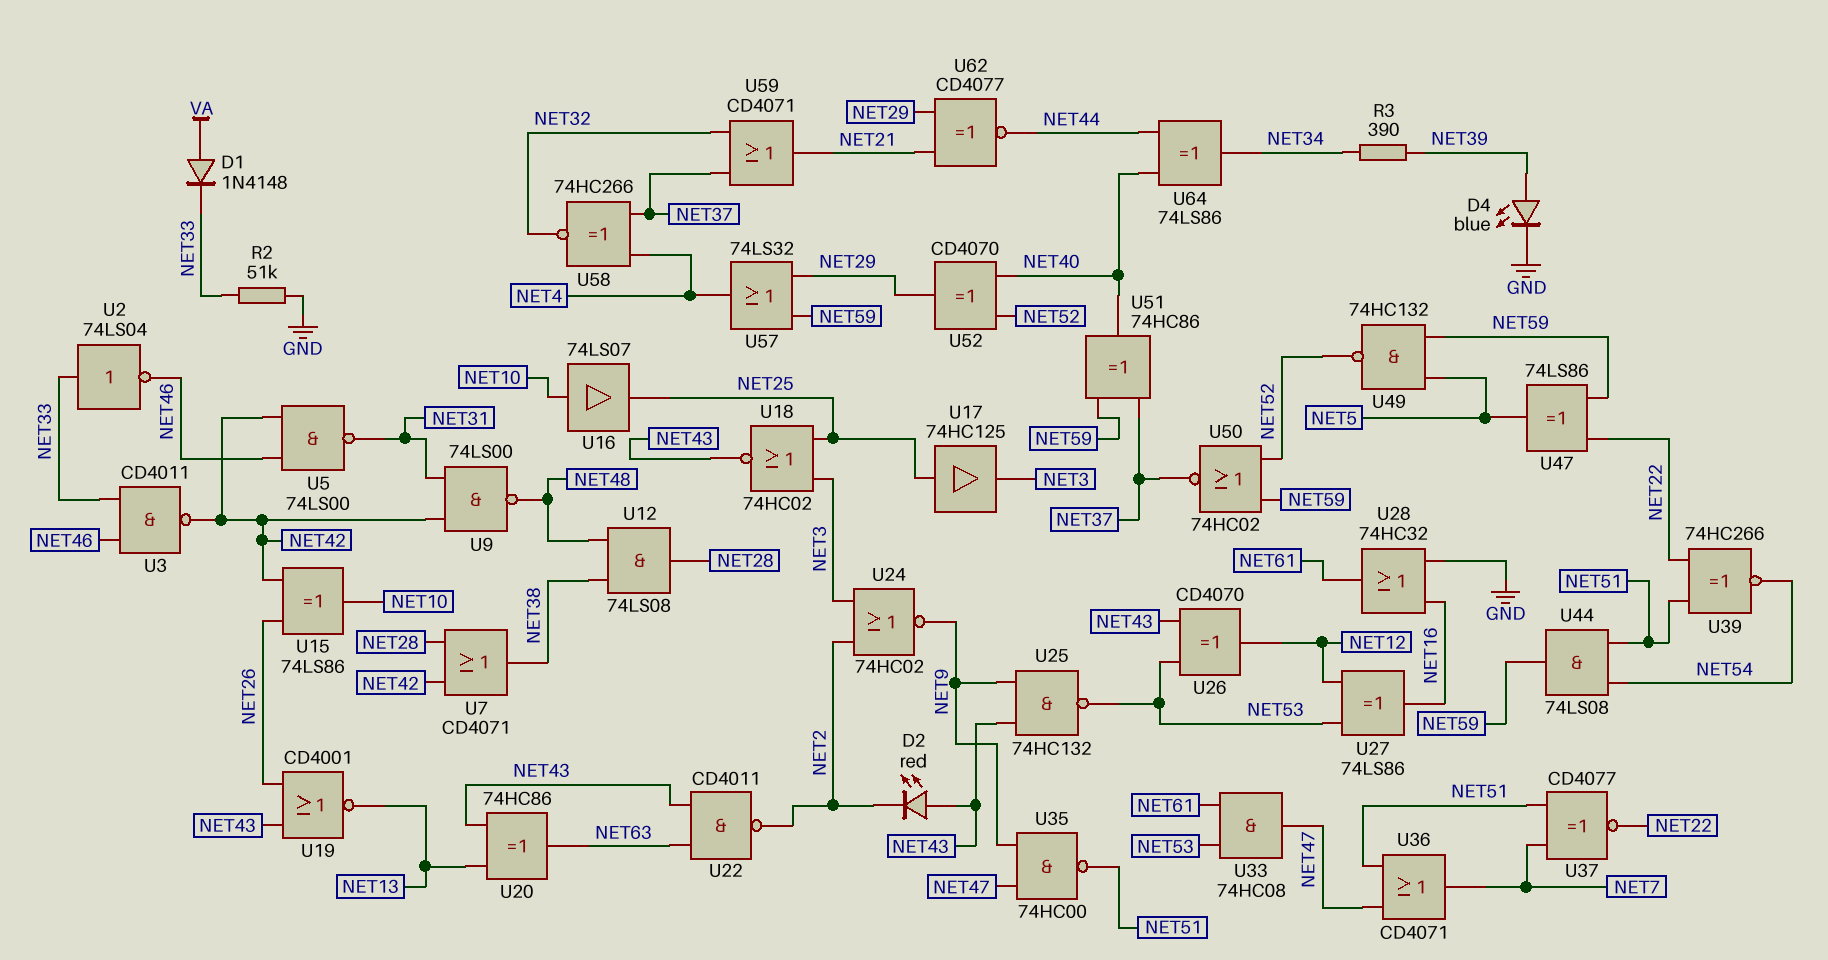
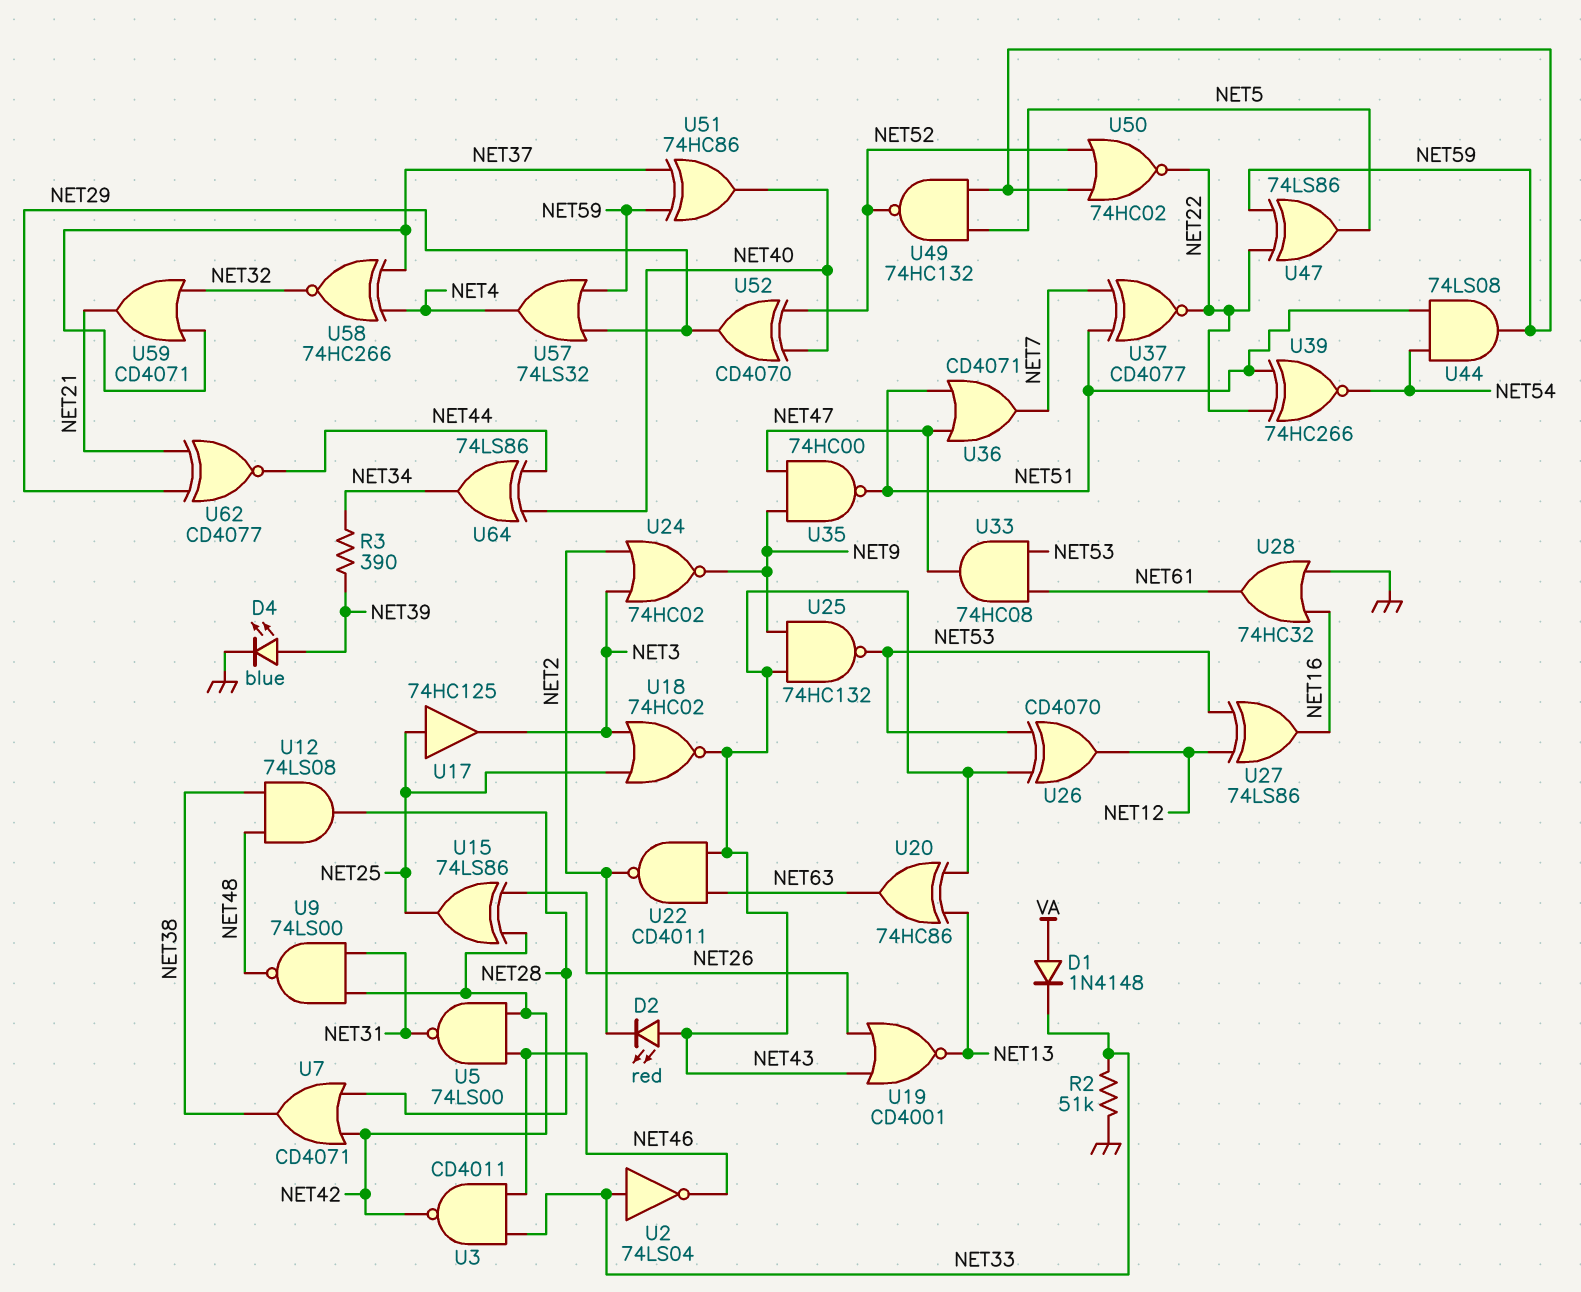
U15: XOR 74LS86 (in NET26, in NET42, out NET10) -> XOR 74LS86 (in NET26, in NET42, out NET25)
U16: buffer 74LS07 (in NET10, out NET25) -> none
U50: NOR 74HC02 (in NET52, in NET59, out NET37) -> NOR 74HC02 (in NET52, in NET59, out NET22)

